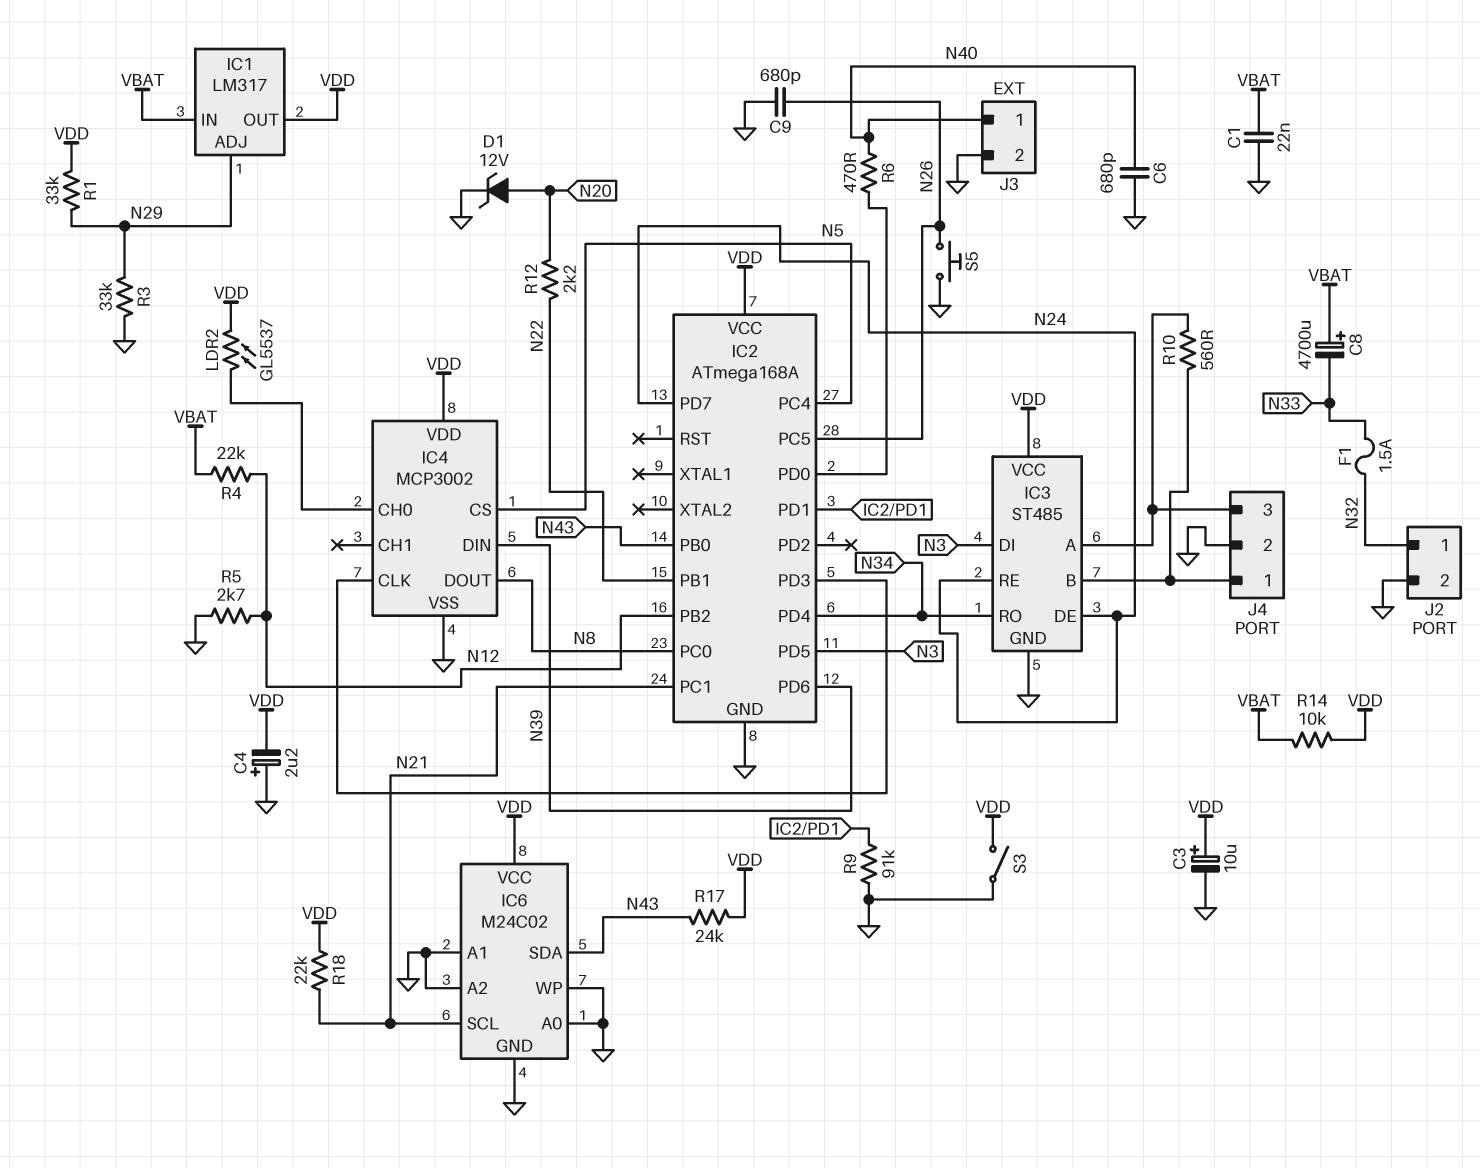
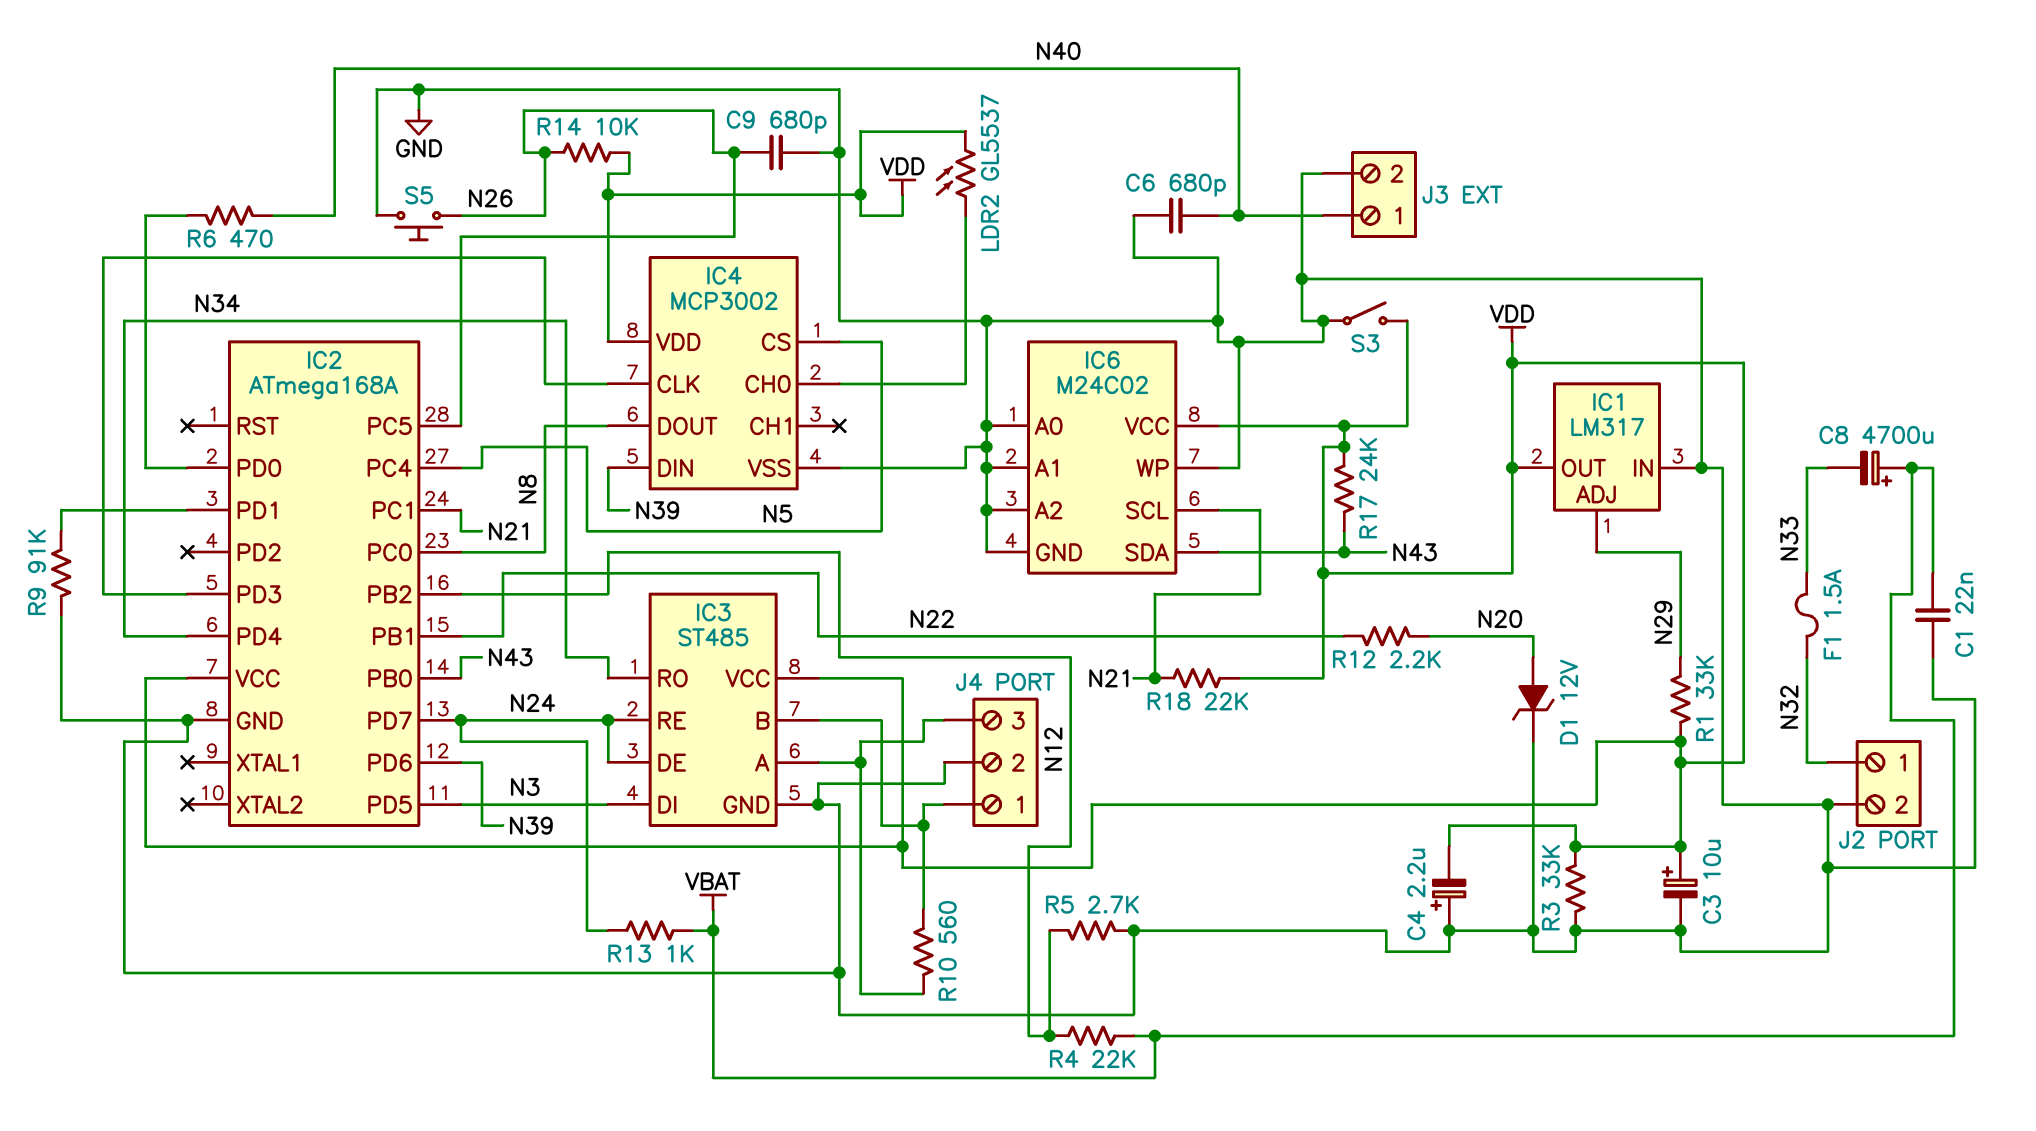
IC1 pin IN: VBAT -> GND
R3: 33k (GND, N29) -> 33k (GND, VDD)
R13: none -> 1k (N24, VBAT)
R14: 10k (VBAT, VDD) -> 10k (N26, VDD)

